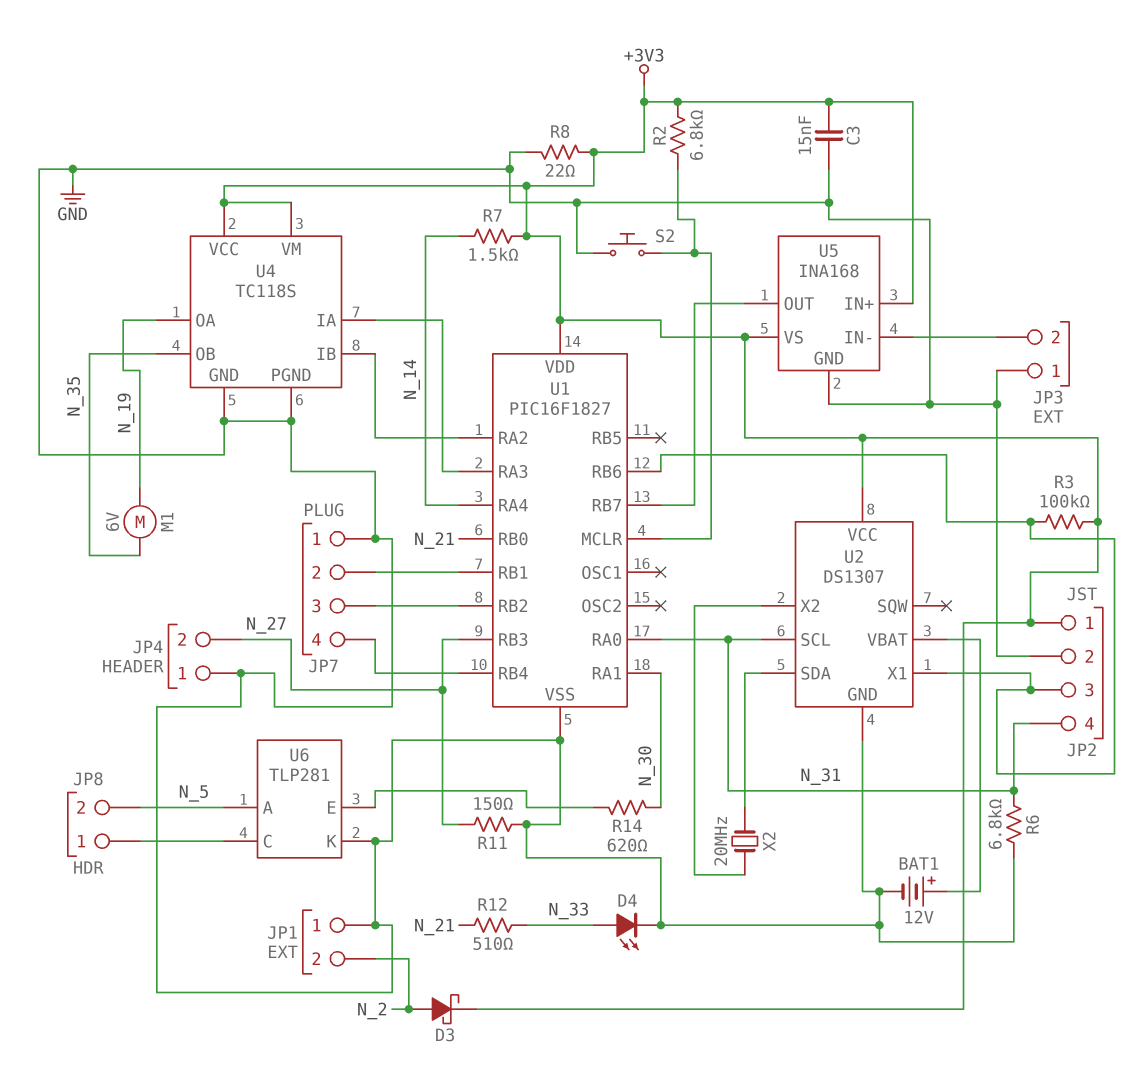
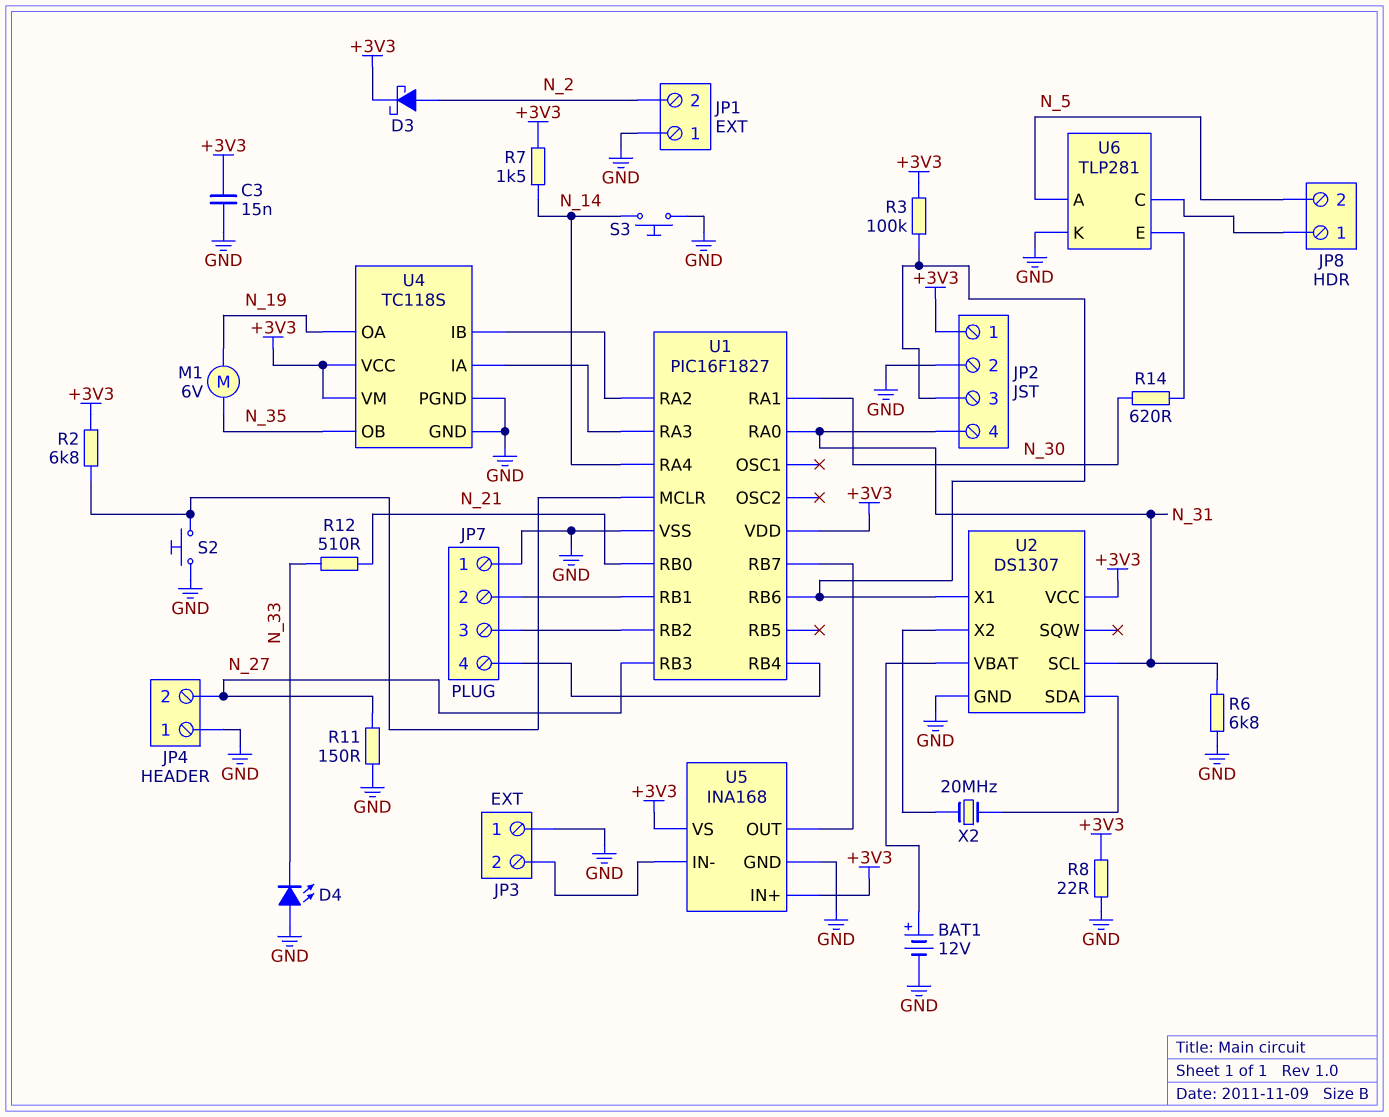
D4: LED (A N_33, K GND) -> LED (A GND, K N_33)
S3: none -> button (GND, N_14)

